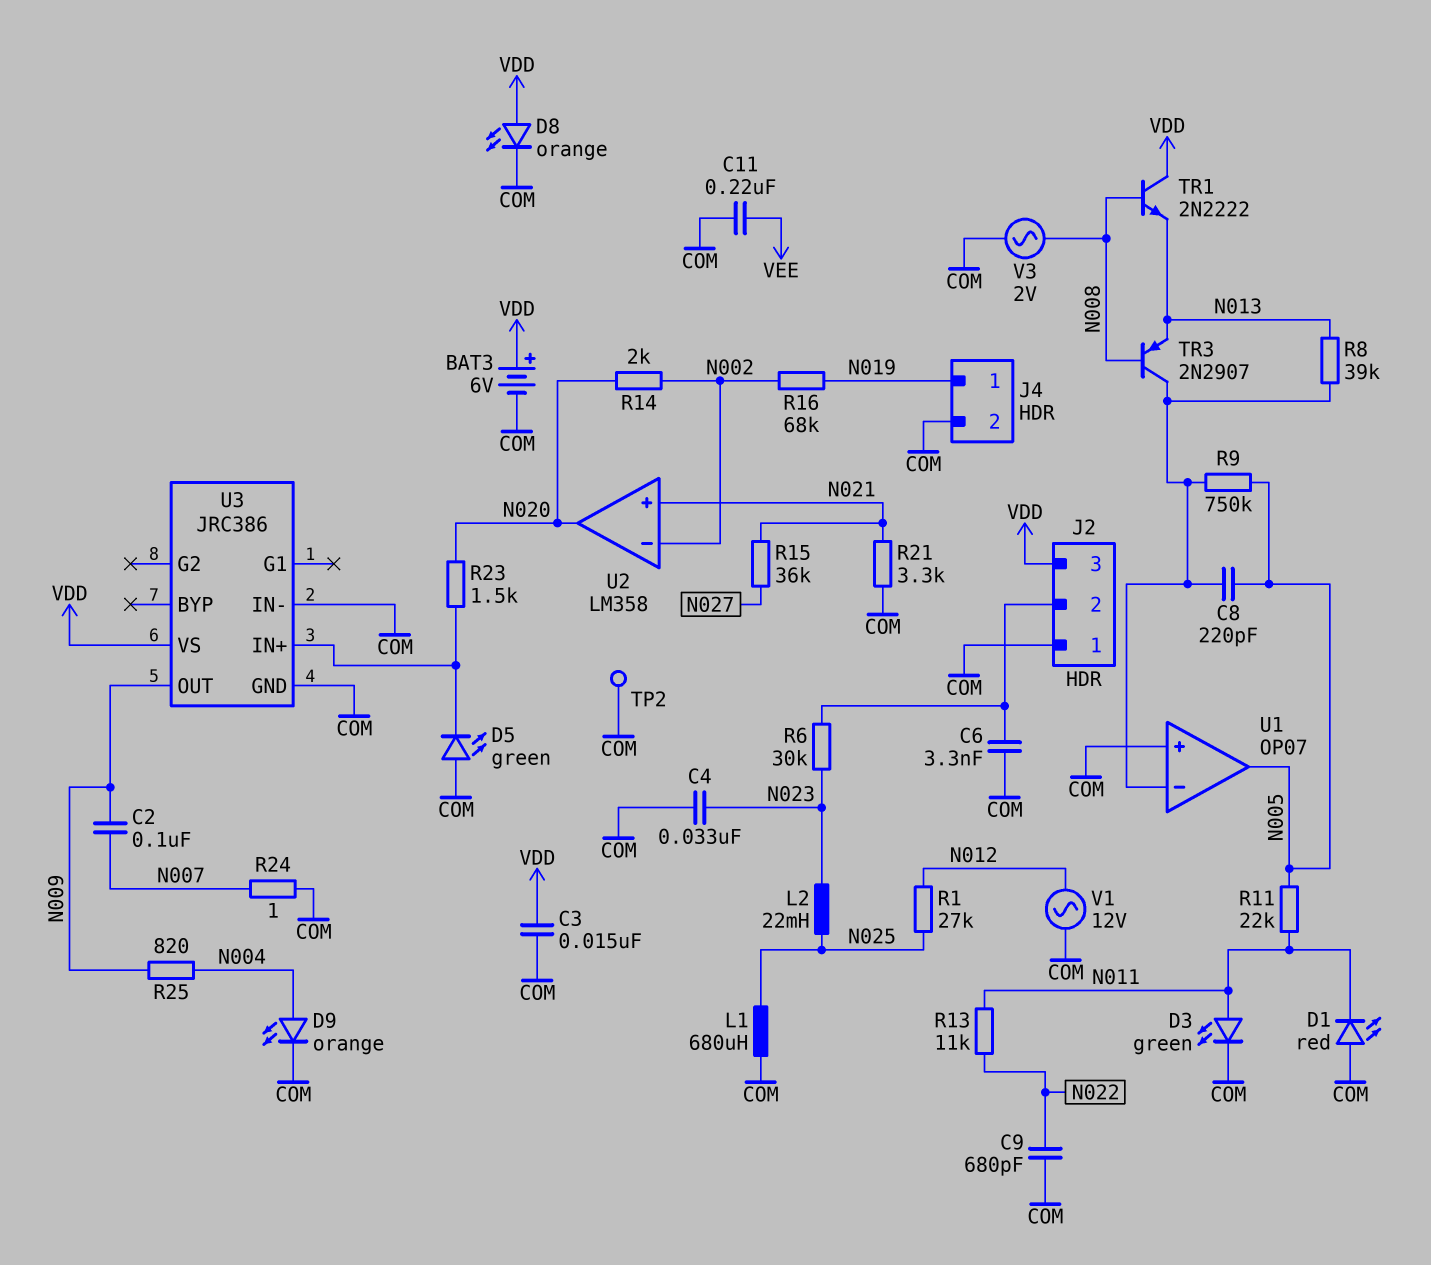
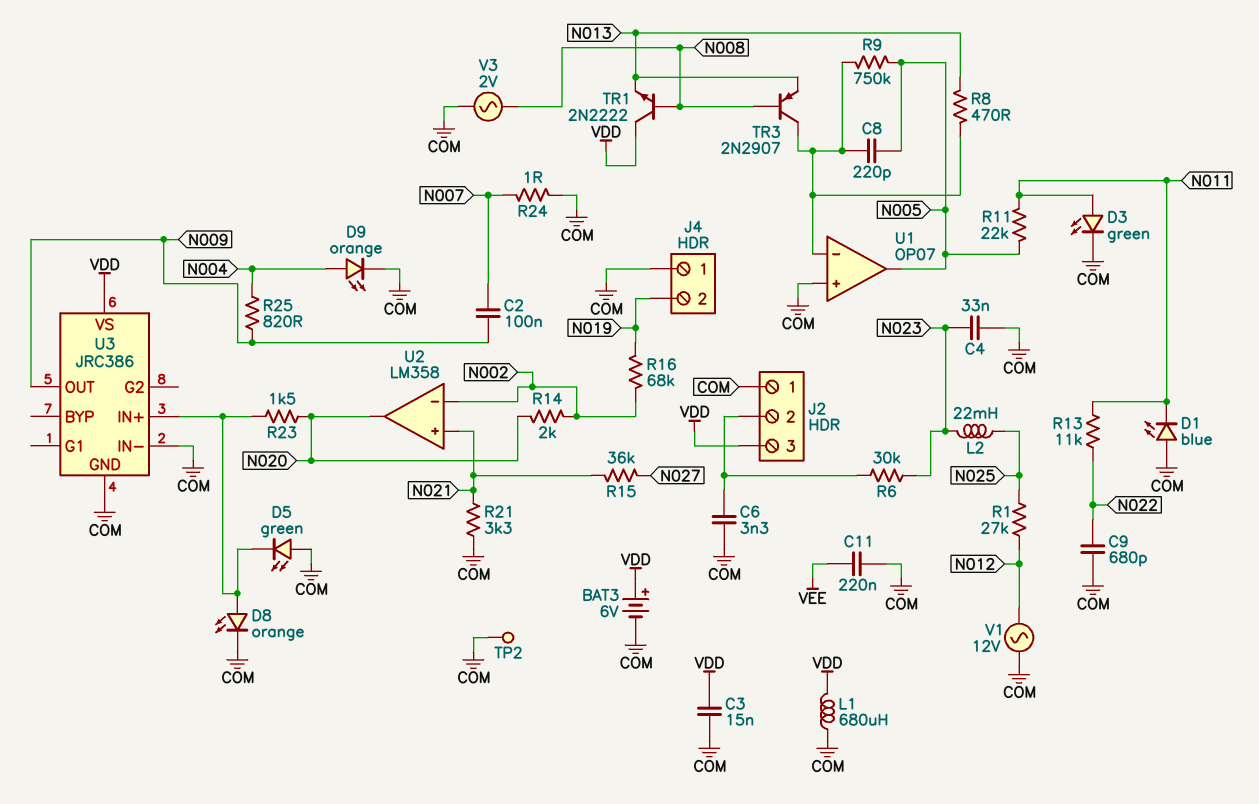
D1: LED red (A COM, K N011) -> LED blue (A COM, K N011)
D8: LED orange (A VDD, K COM) -> LED orange (A U3/IN+, K COM)
J4 pin 1: N019 -> COM
J4 pin 2: COM -> N019
L1: 680uH (COM, N025) -> 680uH (COM, VDD)
R8: 39k (N013, U1/in-) -> 470 (N013, U1/in-)

